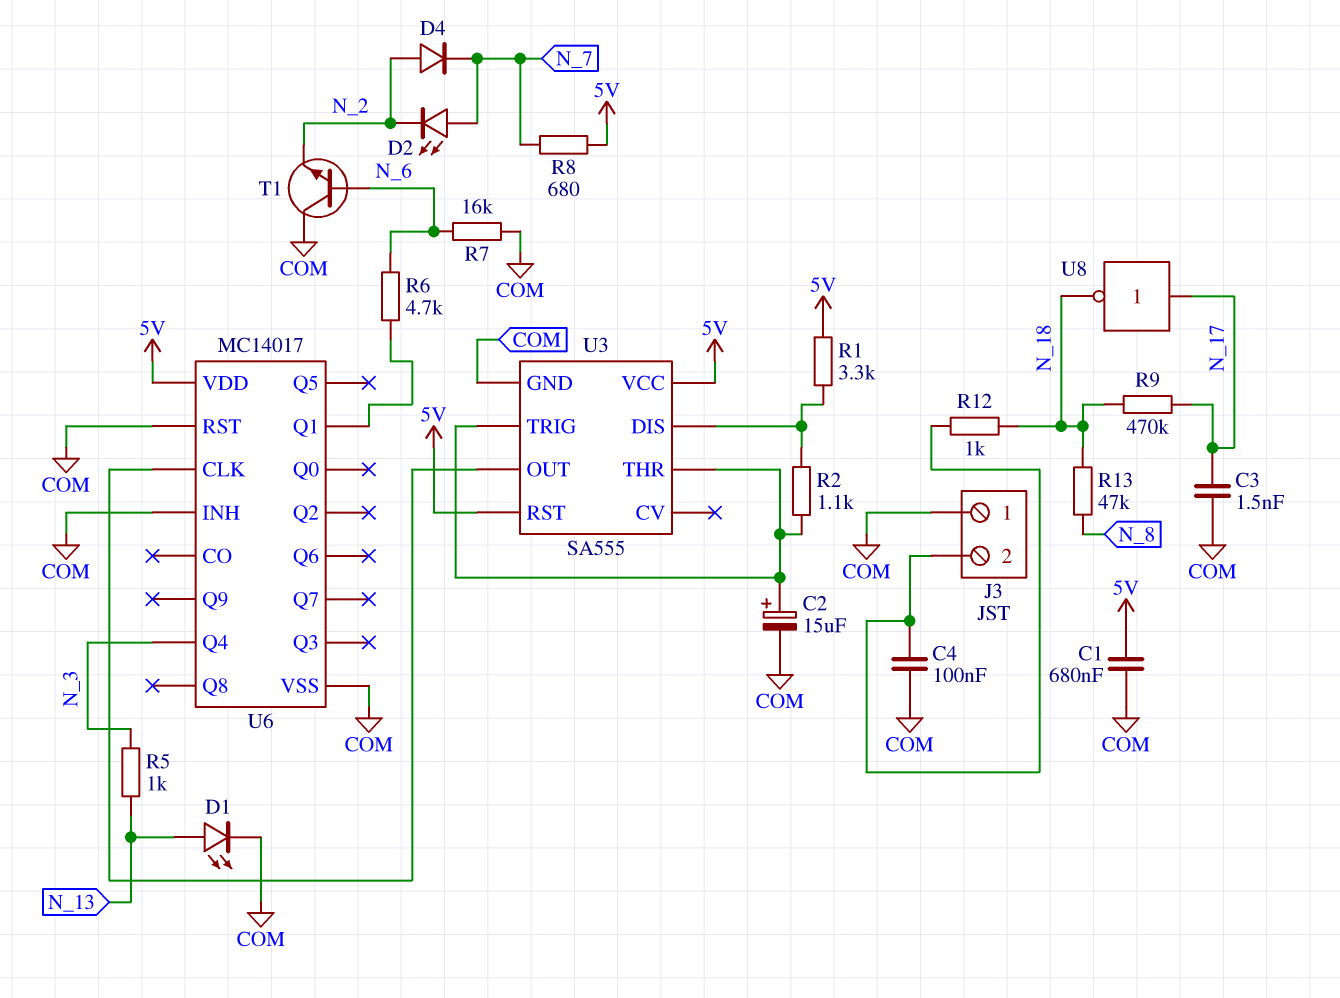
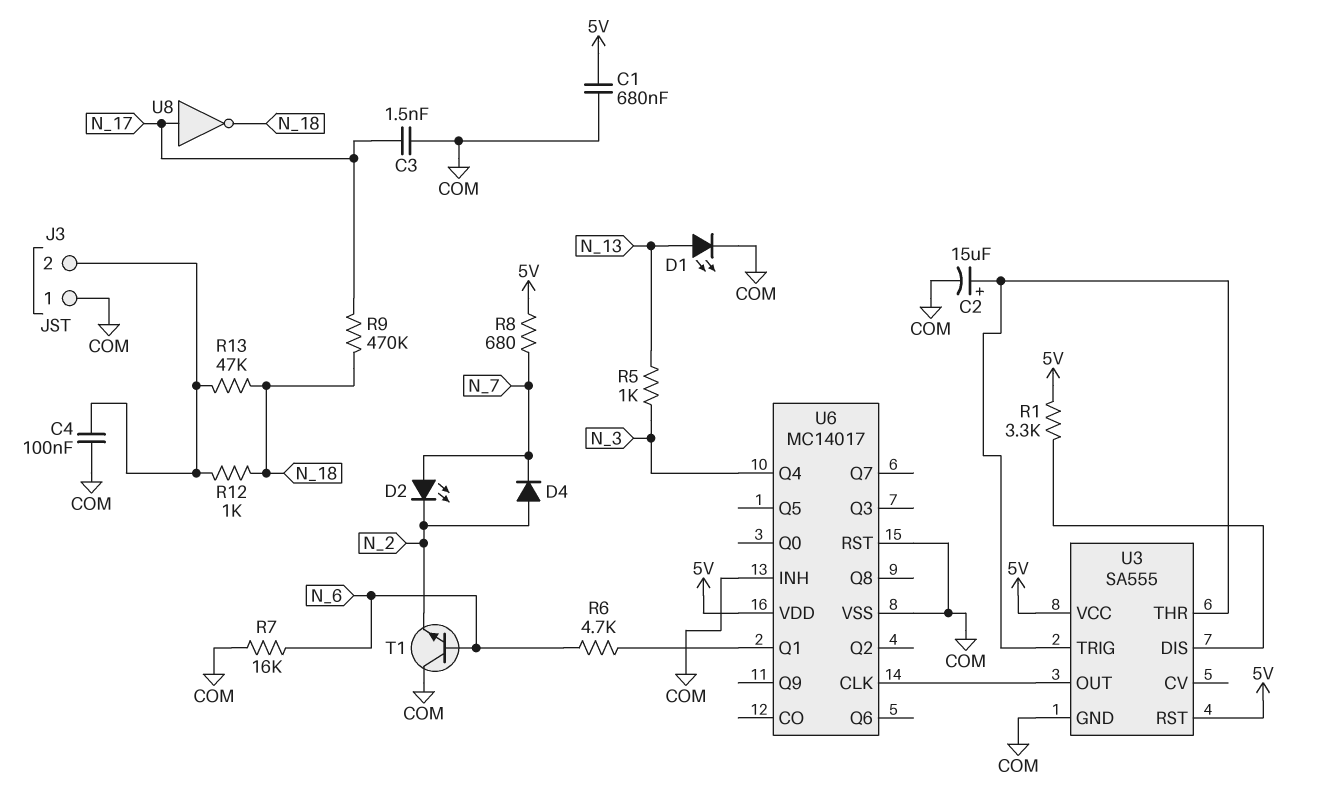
R2: 1.1k (U3/DIS, U3/THR) -> none
R13: 47k (N_8, N_18) -> 47k (J3/2, N_18)

